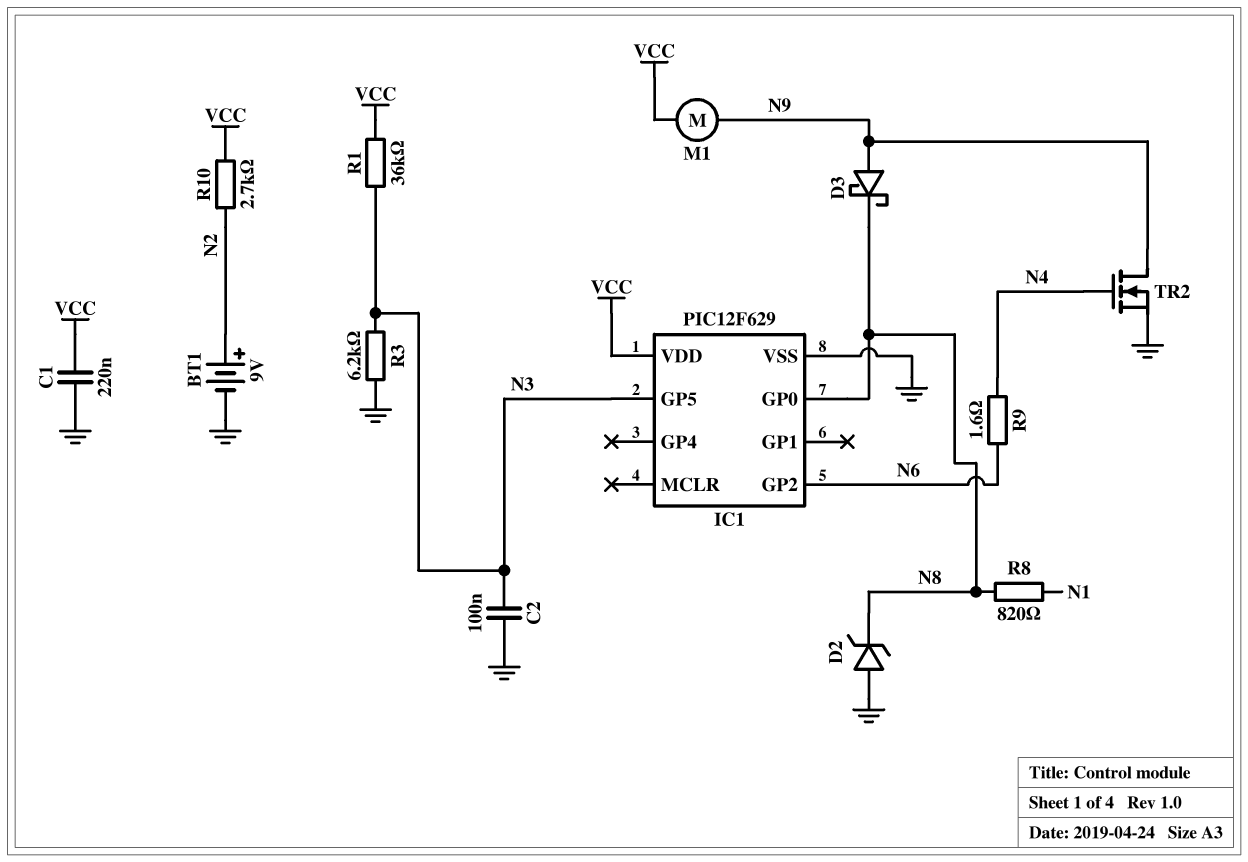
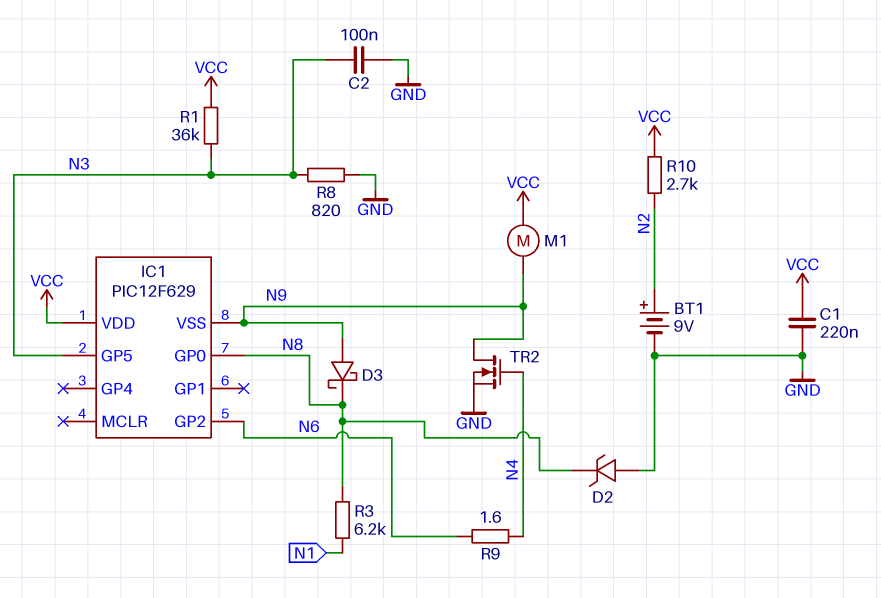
IC1 pin VSS: GND -> N9
R3: 6.2k (GND, N3) -> 6.2k (N1, N8)
R8: 820 (N1, N8) -> 820 (GND, N3)

